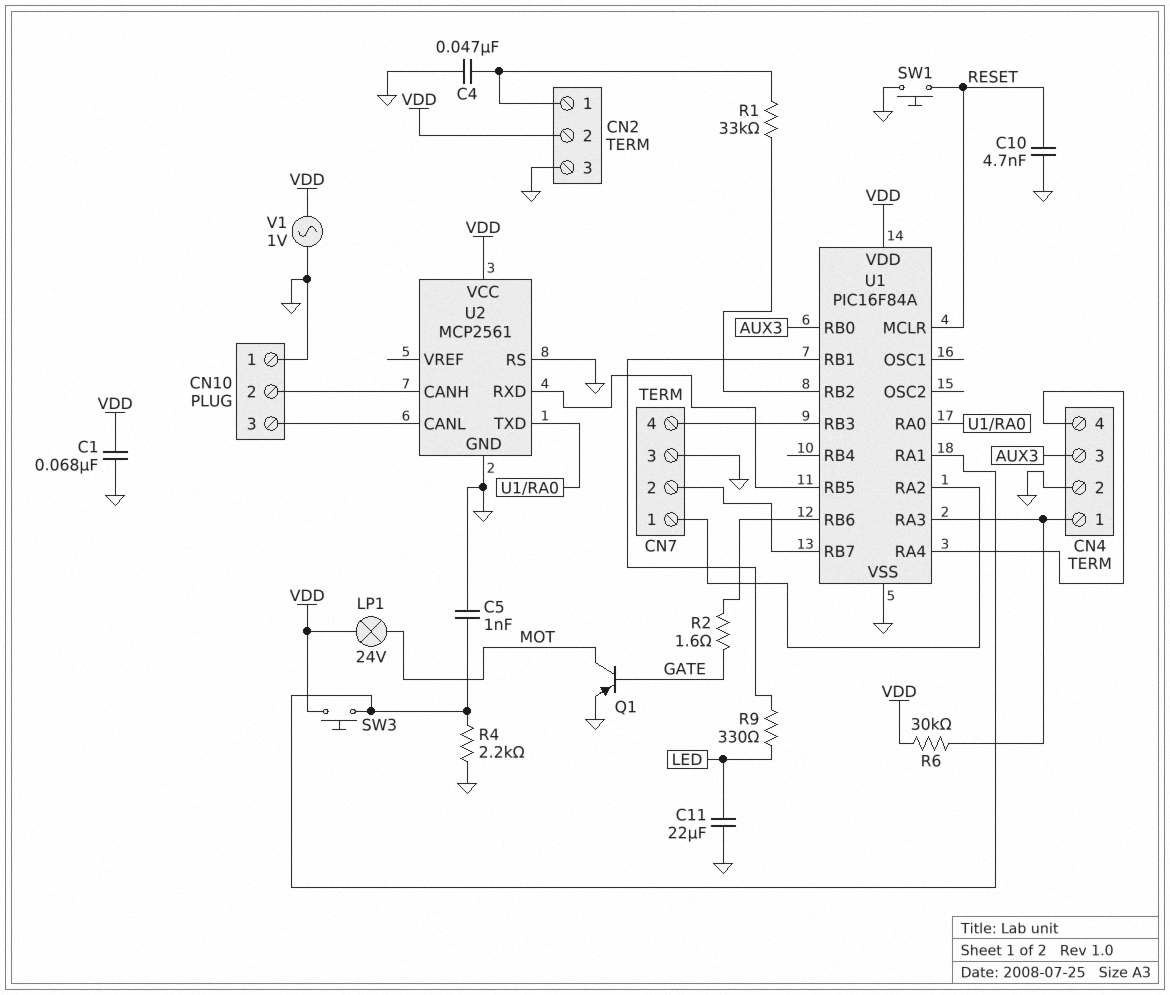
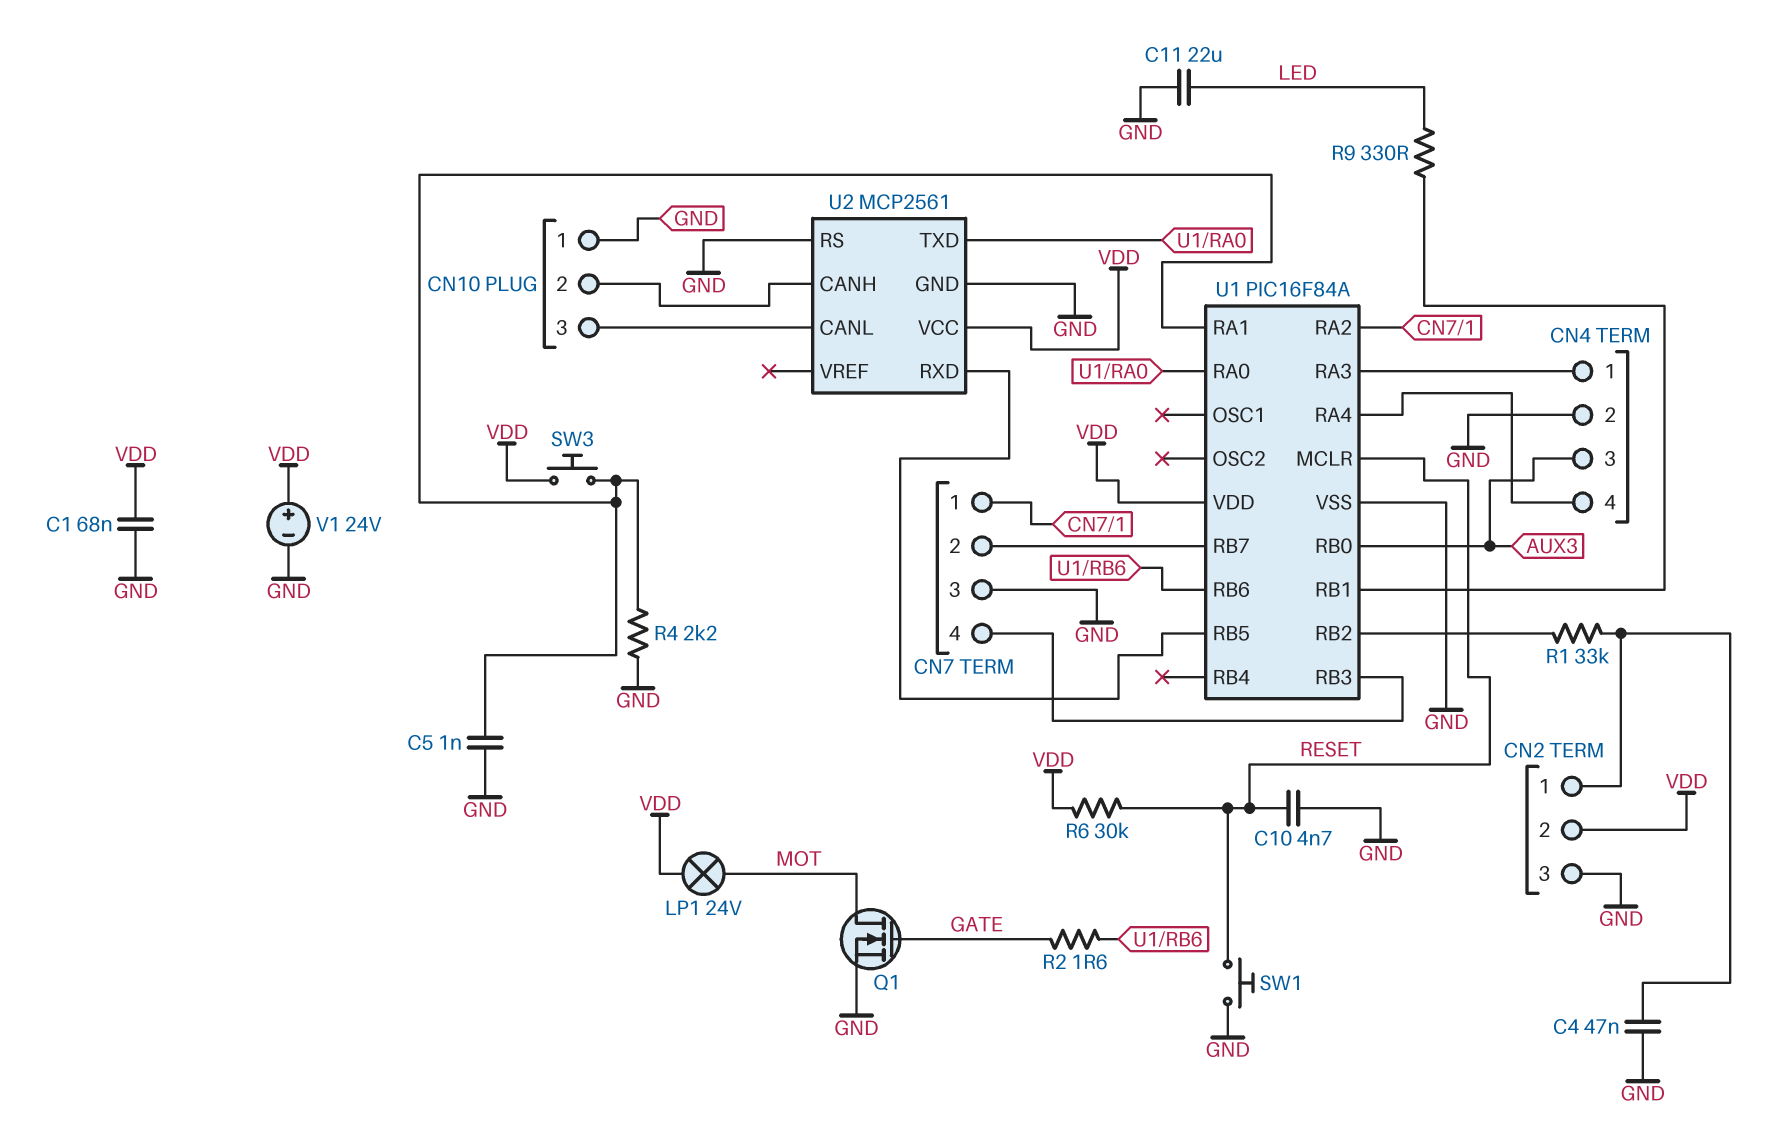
Q1: PNP (B GATE, C MOT, E GND) -> NMOS (G GATE, D MOT, S GND)
R6: 30k (CN4/1, VDD) -> 30k (RESET, VDD)
V1: AC 1V (GND, VDD) -> 24V (plus VDD, minus GND)

